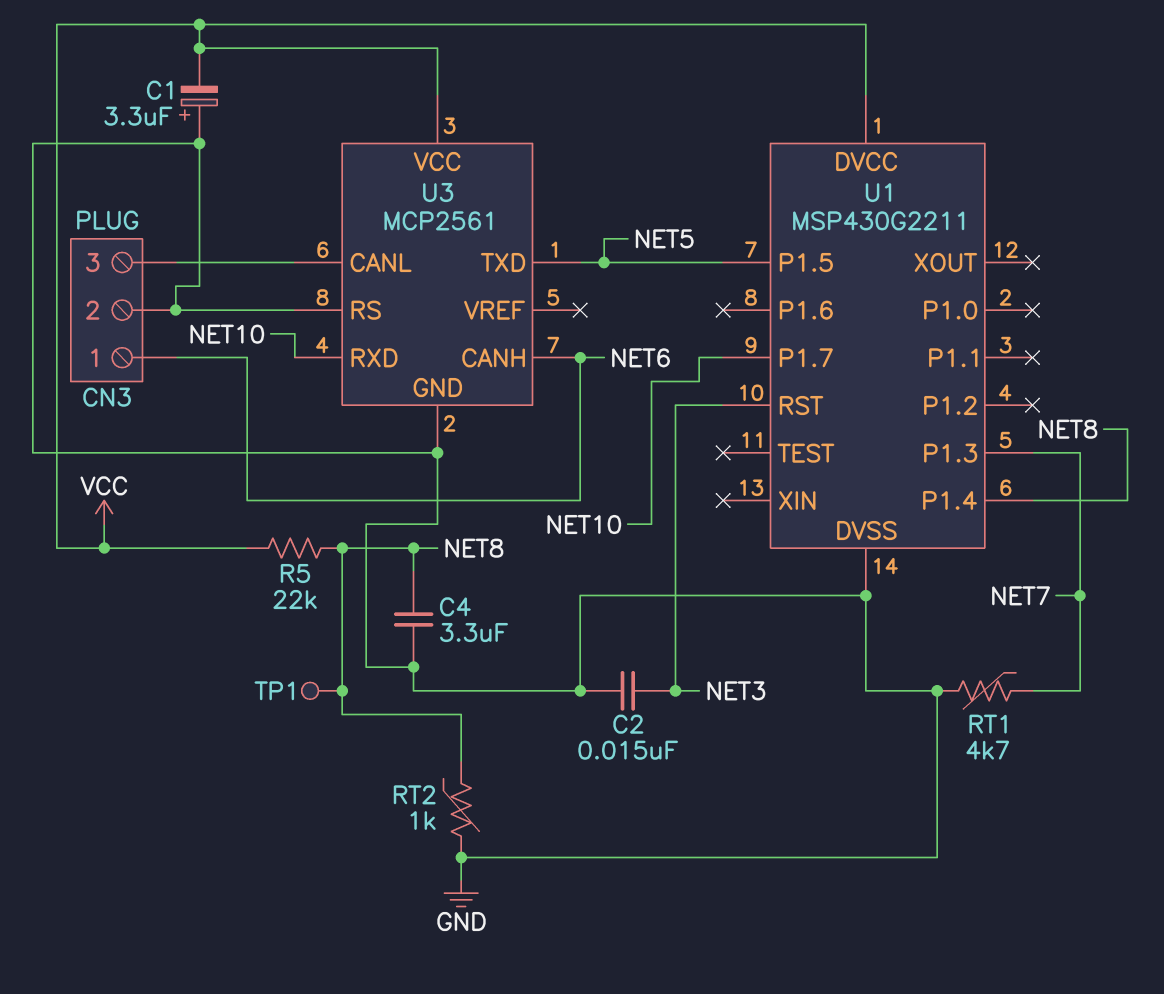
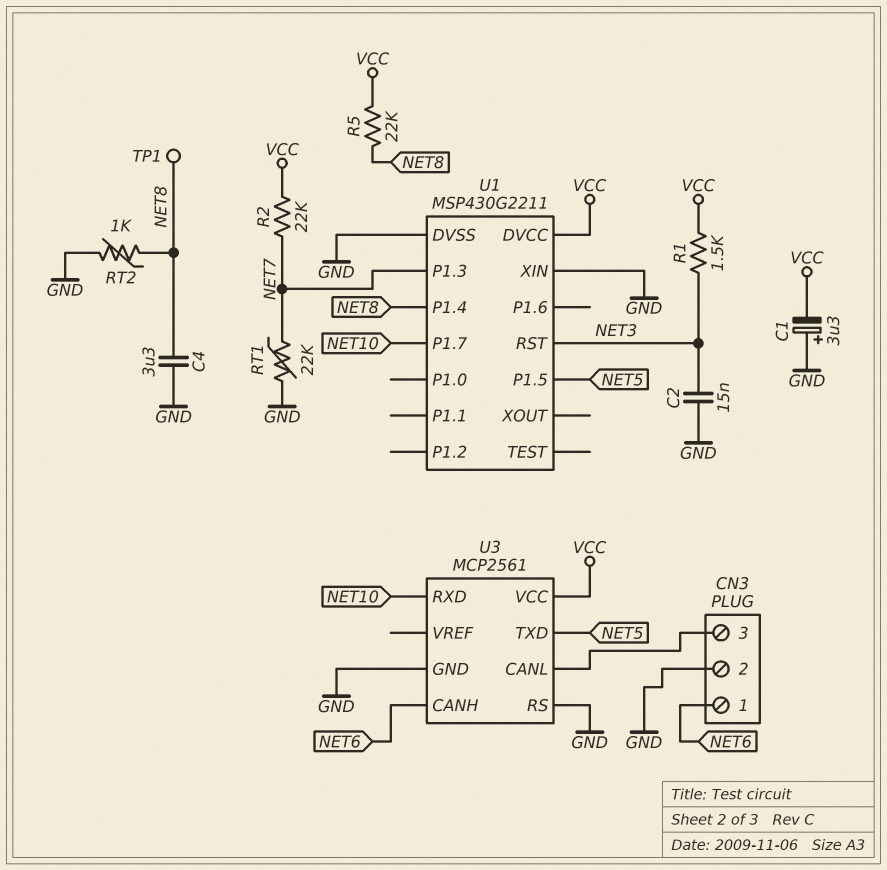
R1: none -> 1.5k (NET3, VCC)
R2: none -> 22k (NET7, VCC)
RT1: 4.7k (GND, NET7) -> 22k (GND, NET7)
U1 pin XIN: none -> GND

